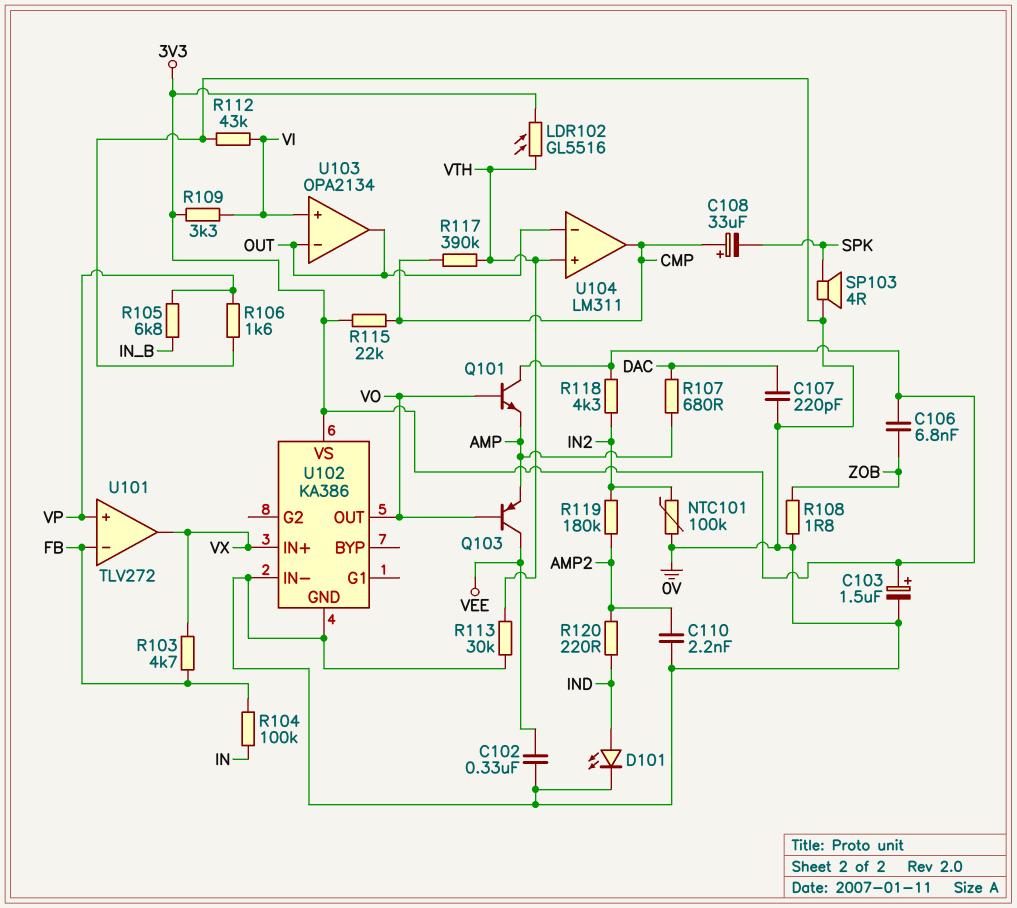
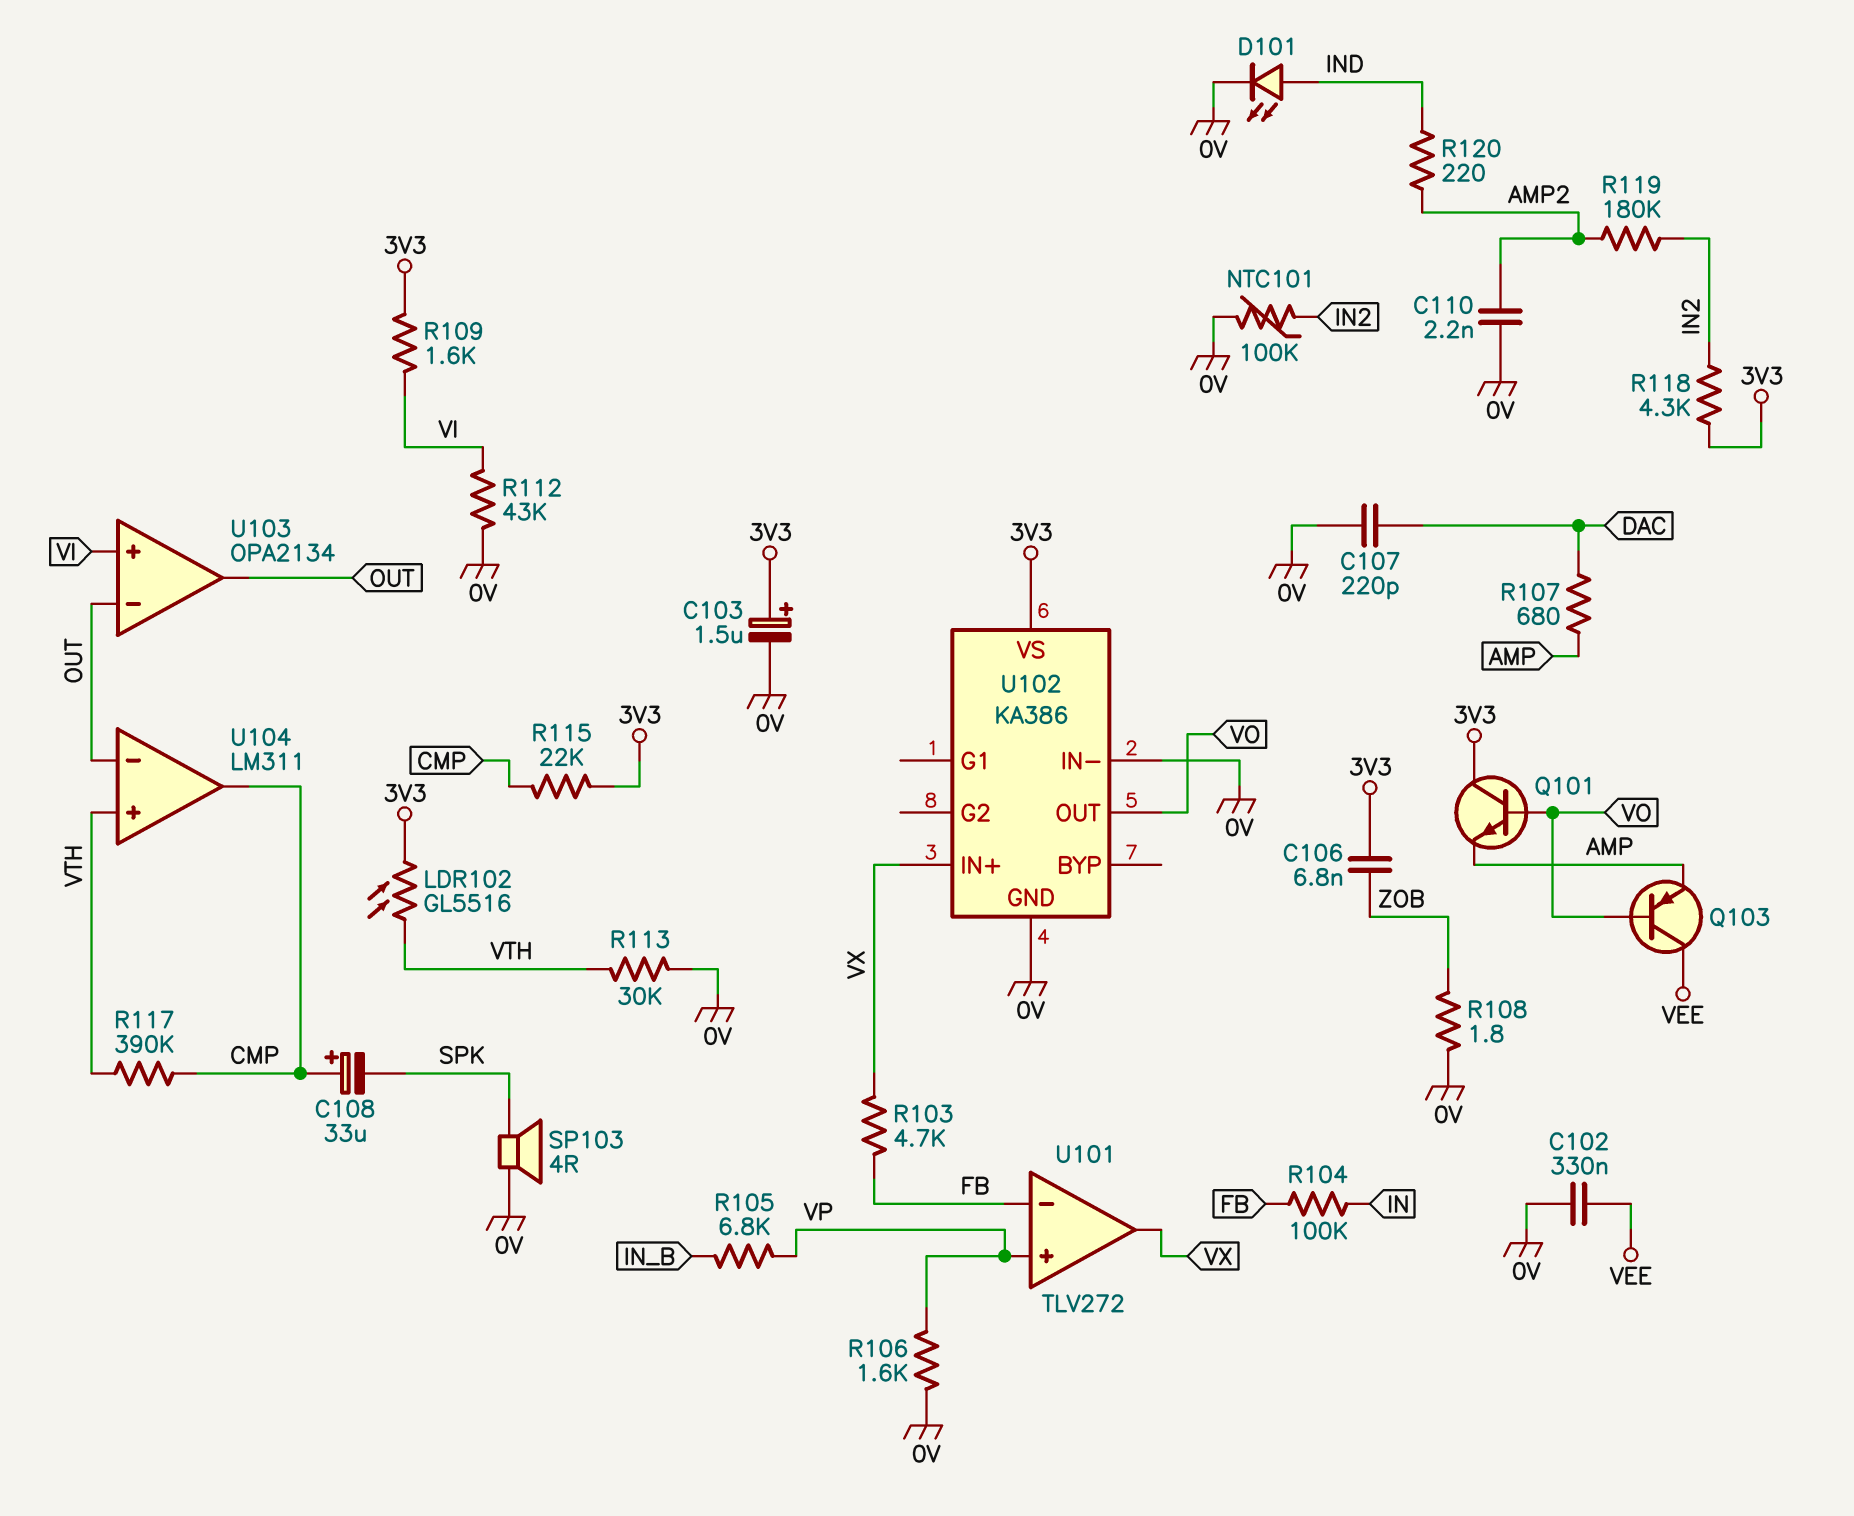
R109: 3.3k (3V3, VI) -> 1.6k (3V3, VI)

